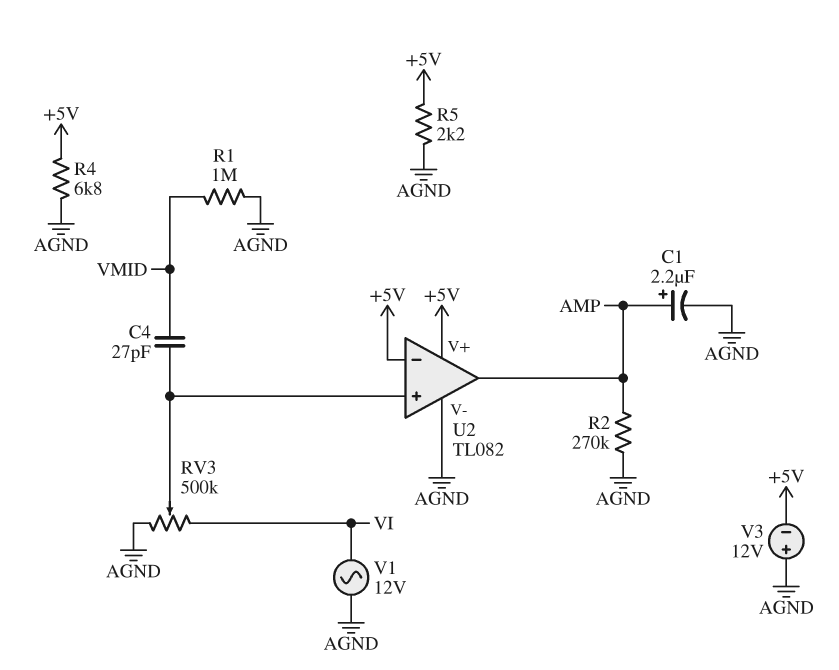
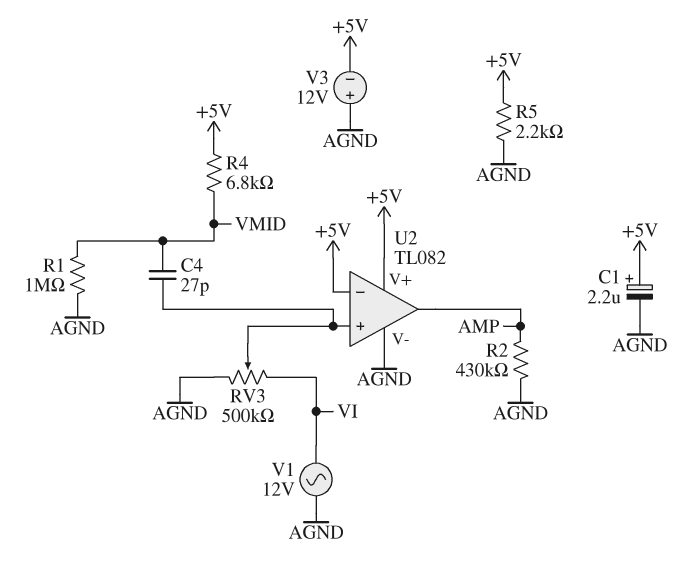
C1: 2.2uF (plus AMP, minus AGND) -> 2.2uF (plus +5V, minus AGND)
R2: 270k (AGND, AMP) -> 430k (AGND, AMP)
R4: 6.8k (+5V, AGND) -> 6.8k (+5V, VMID)

